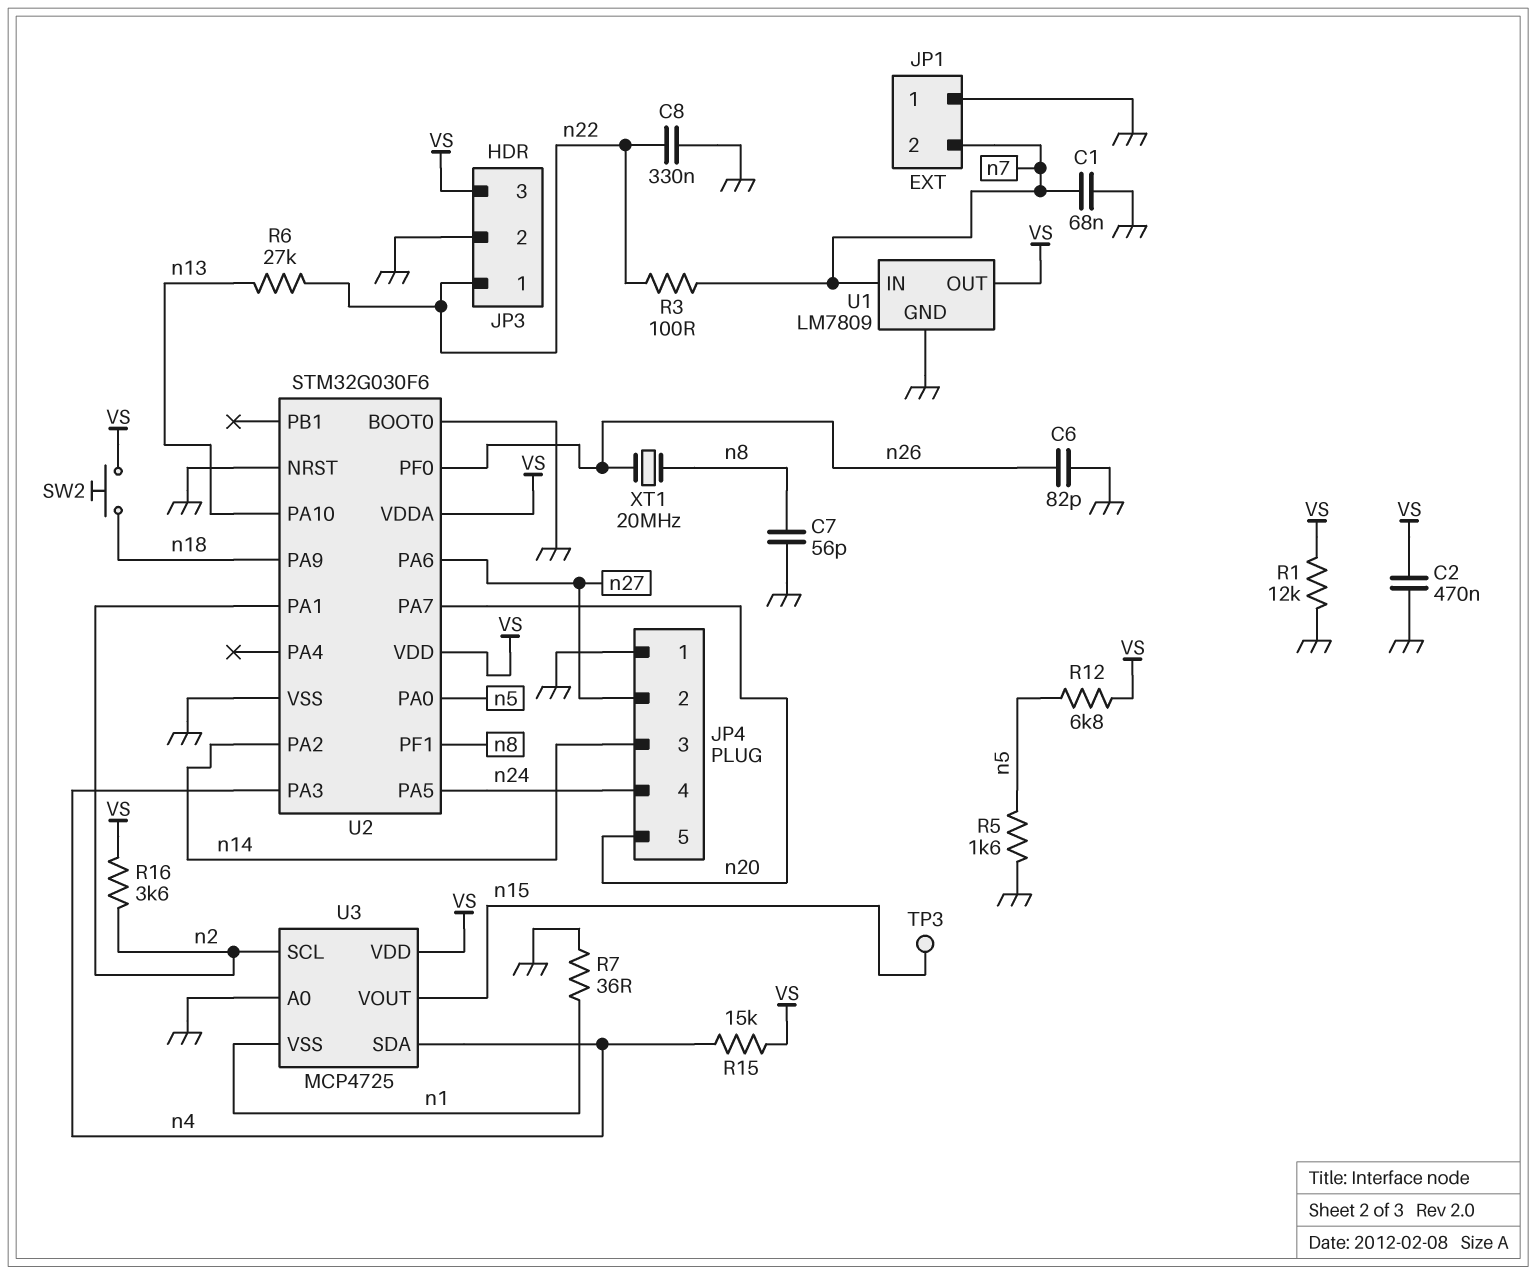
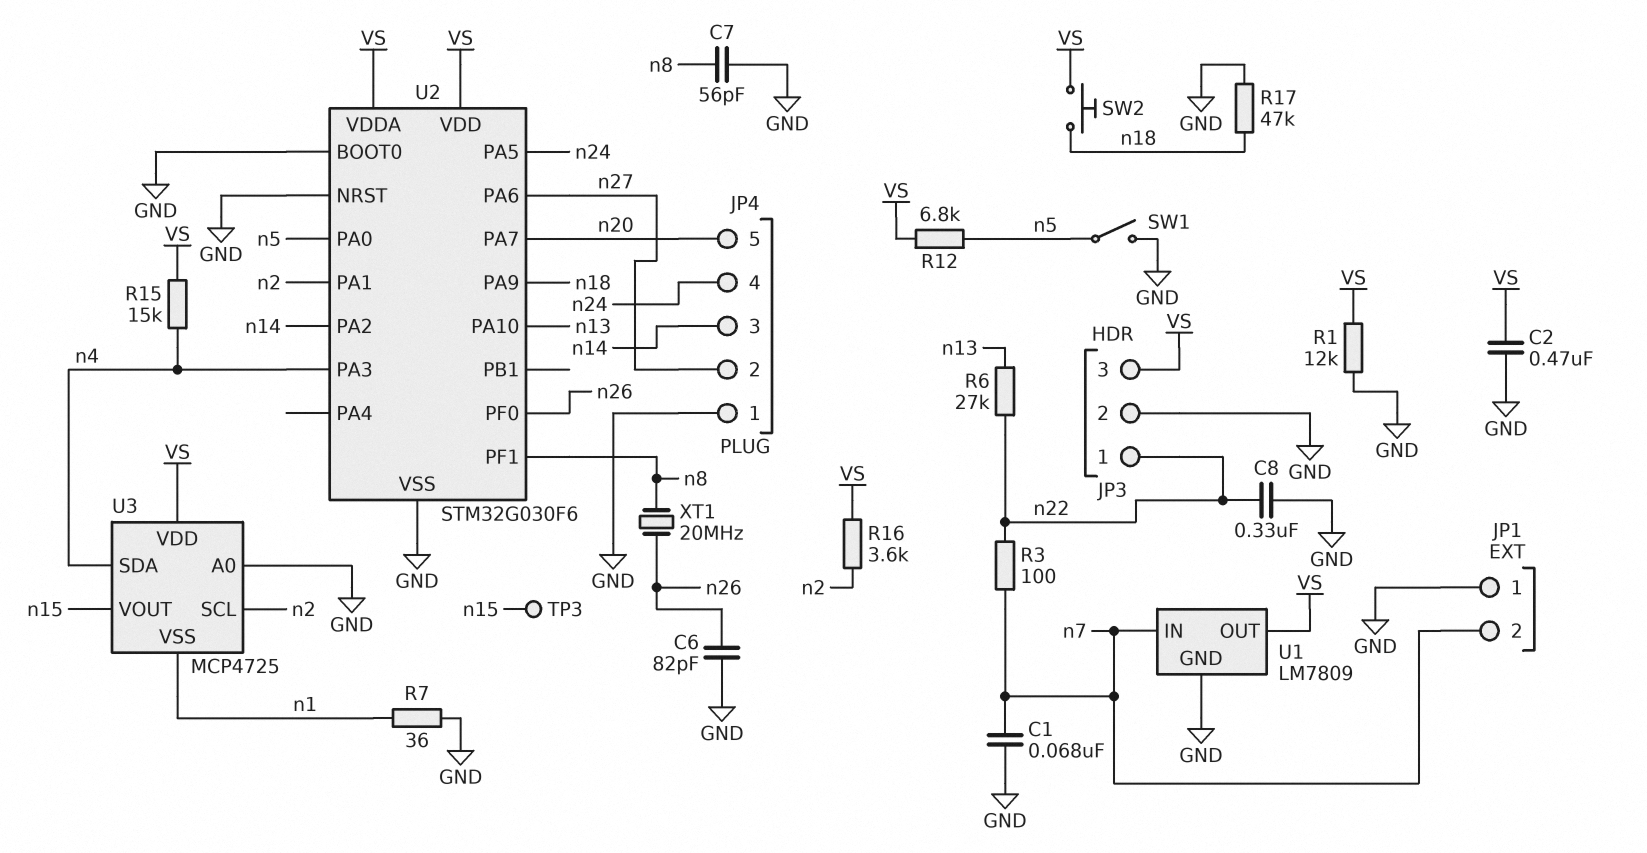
R5: 1.6k (GND, n5) -> none
R17: none -> 47k (GND, n18)
SW1: none -> switch (GND, n5)

